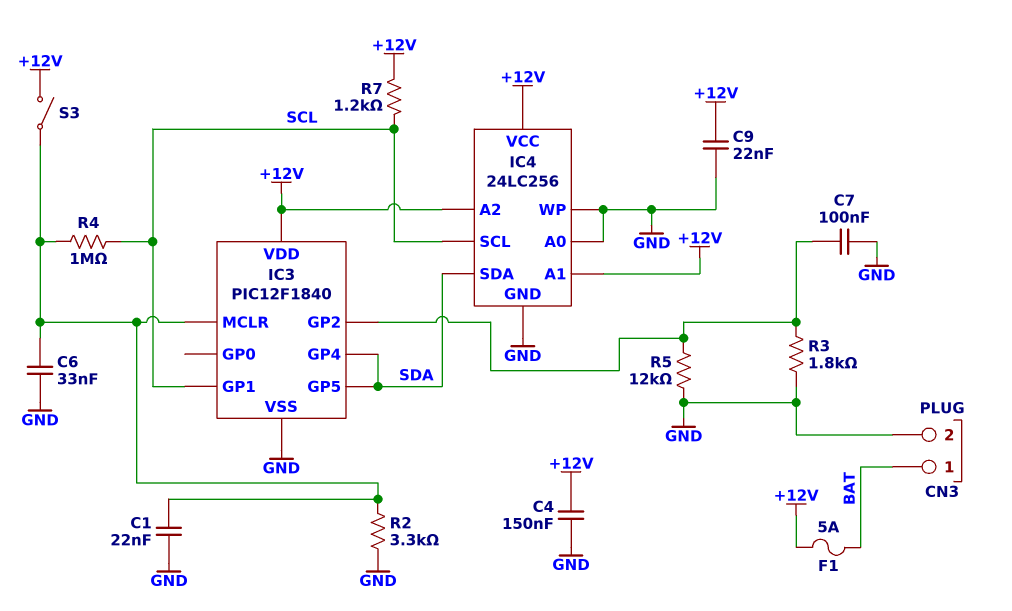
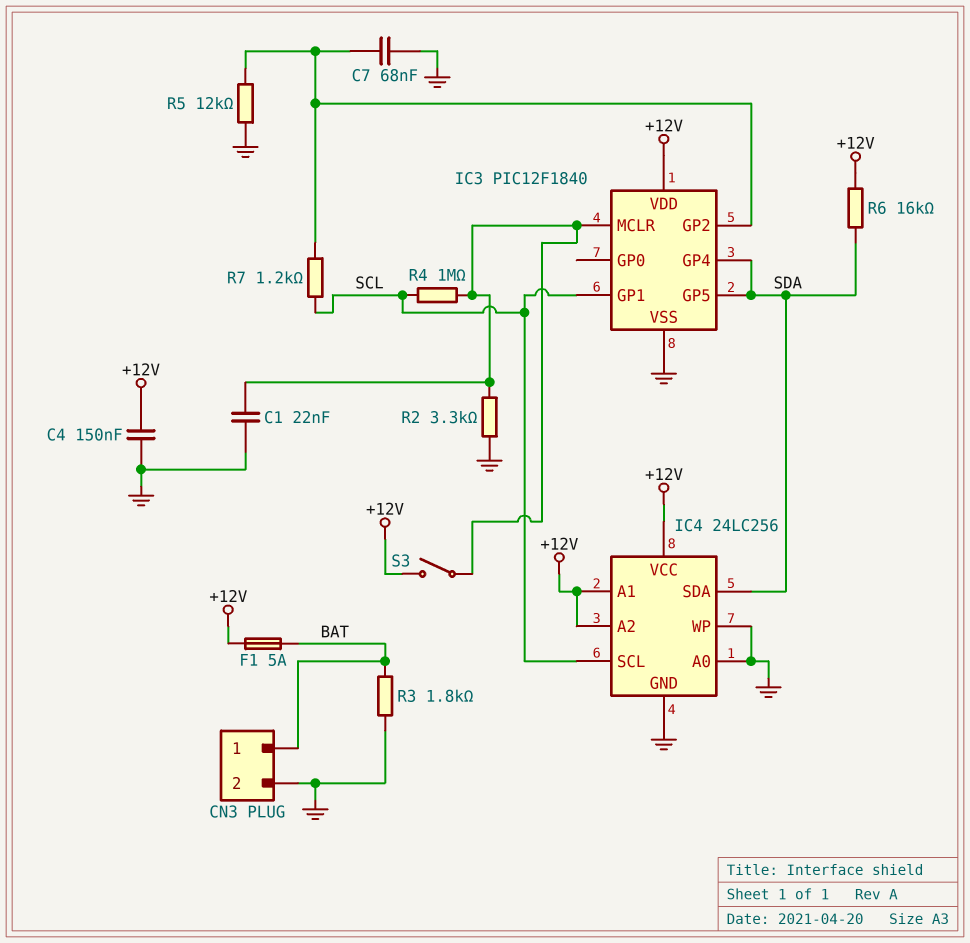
C6: 33nF (GND, IC3/MCLR) -> none
C7: 100nF (GND, IC3/GP2) -> 68nF (GND, IC3/GP2)
C9: 22nF (+12V, GND) -> none
R3: 1.8k (GND, IC3/GP2) -> 1.8k (BAT, GND)
R6: none -> 16k (+12V, SDA)
R7: 1.2k (+12V, SCL) -> 1.2k (IC3/GP2, SCL)

